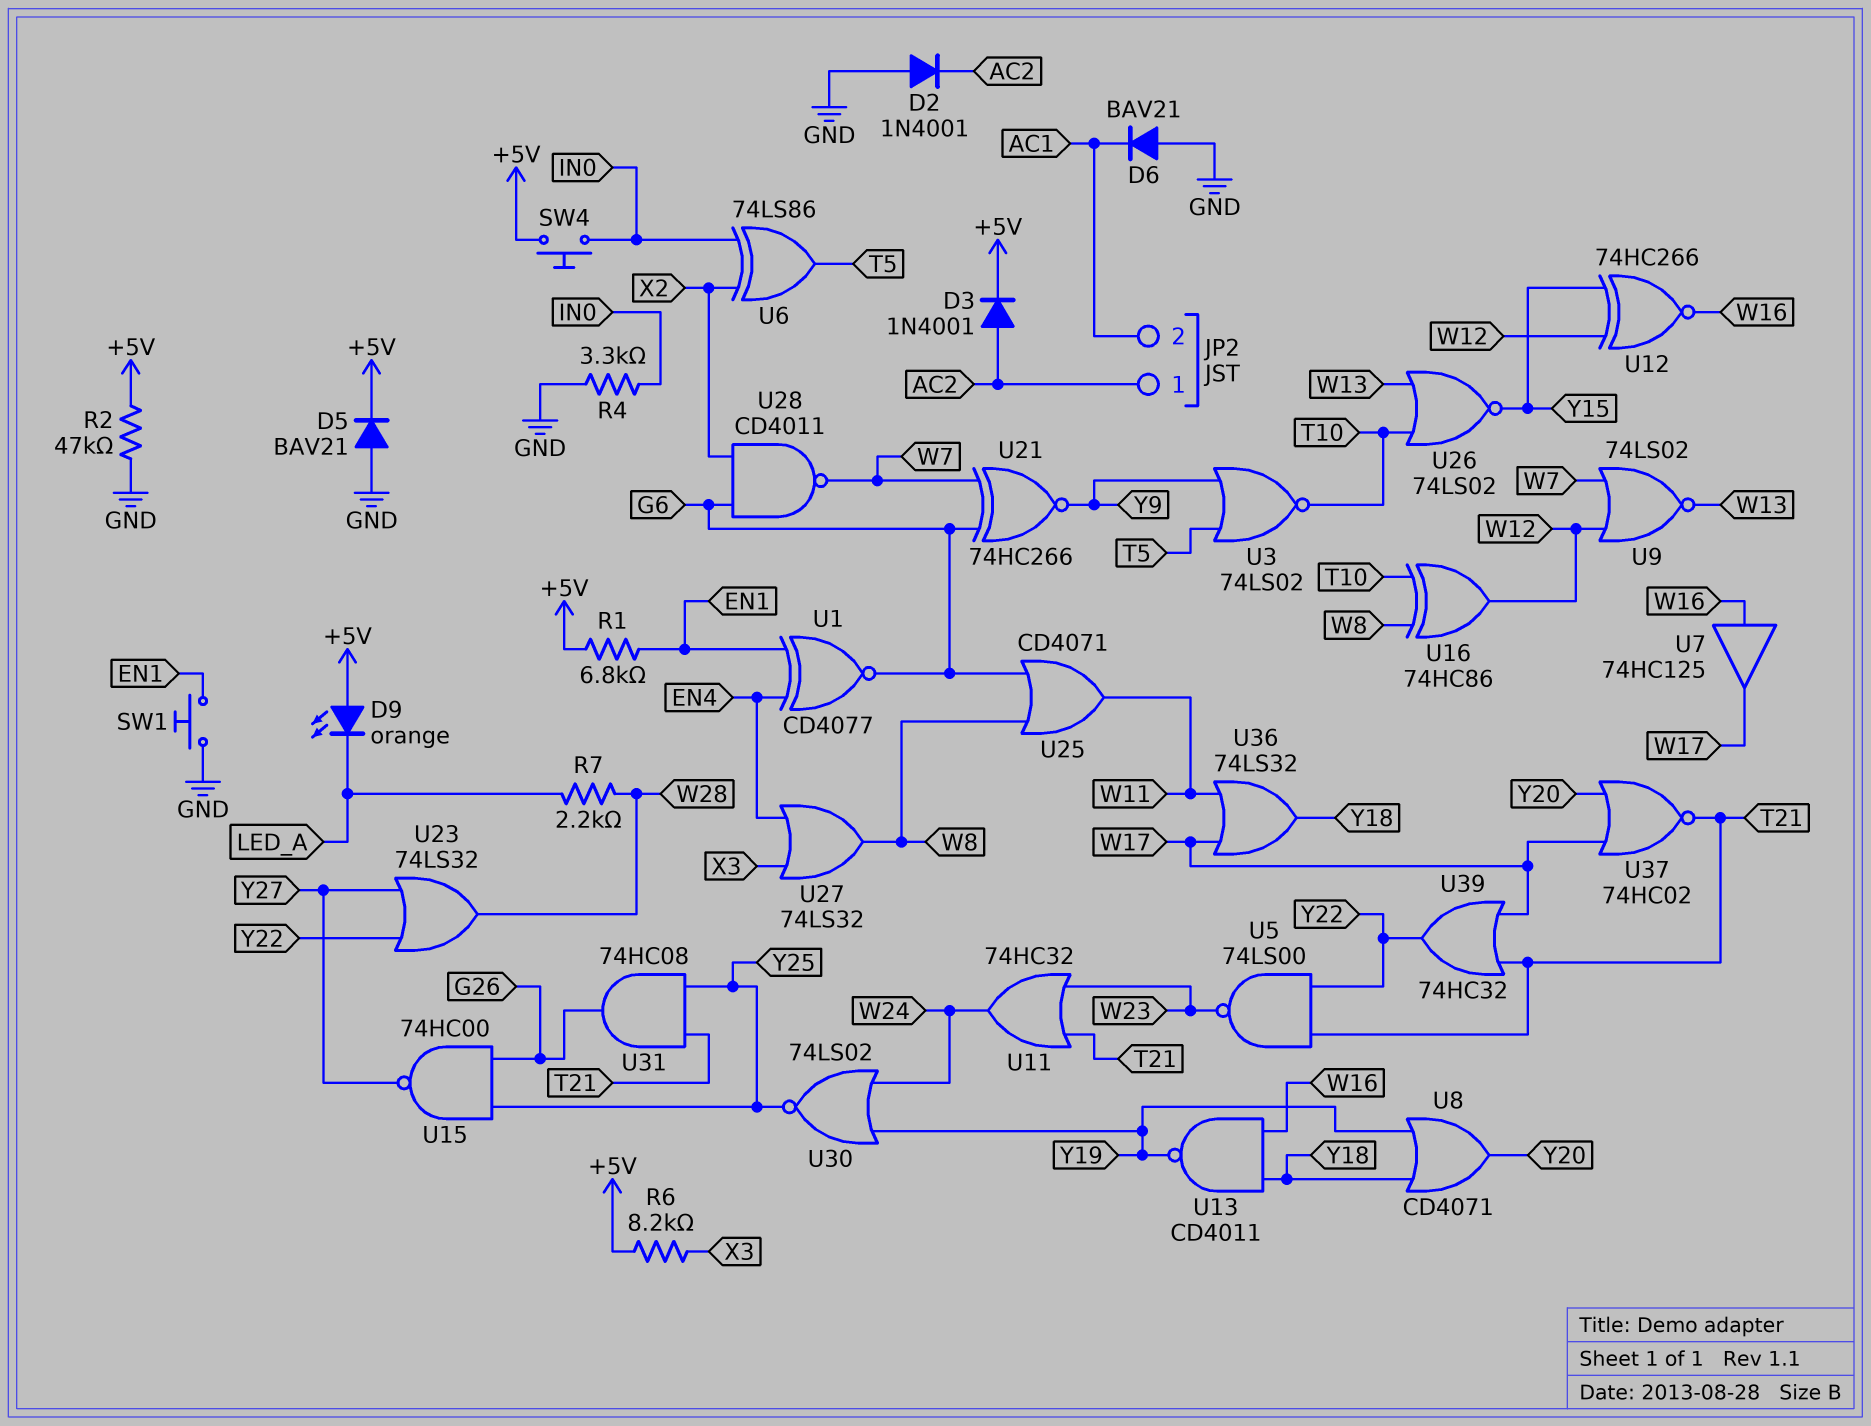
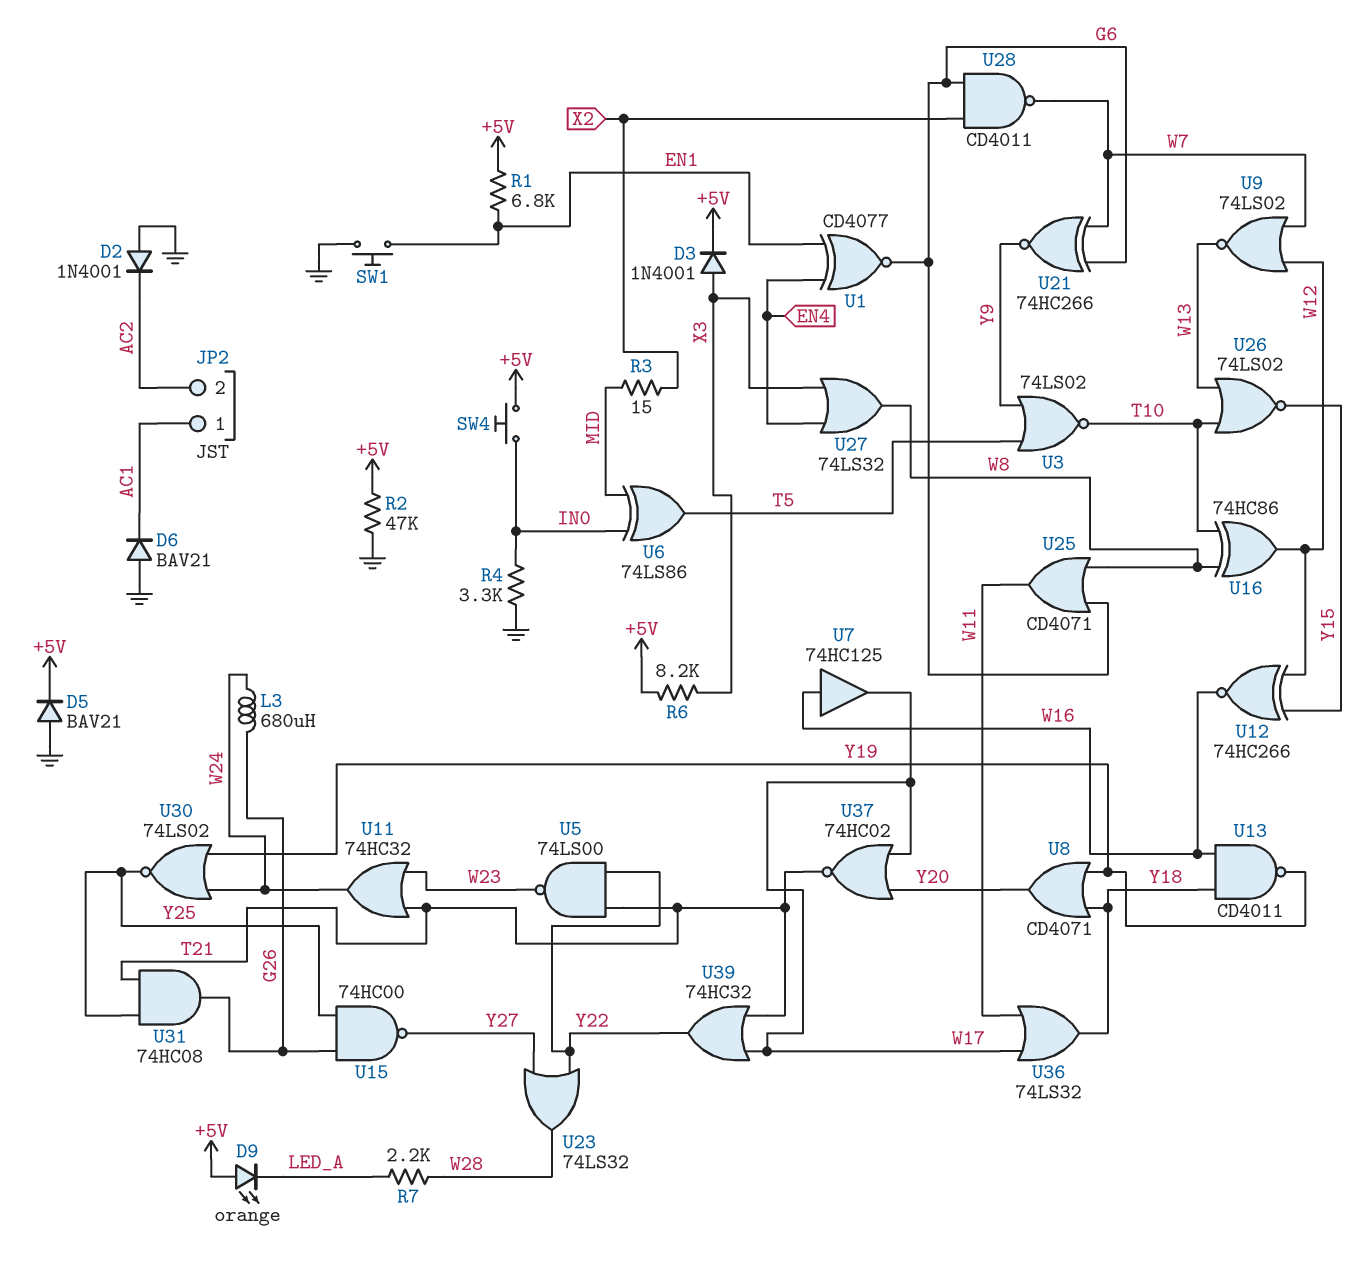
D3: diode 1N4001 (A AC2, K +5V) -> diode 1N4001 (A X3, K +5V)
JP2 pin 1: AC2 -> AC1
JP2 pin 2: AC1 -> AC2
L3: none -> 680uH (G26, W24)
R3: none -> 15 (MID, X2)
U6: XOR 74LS86 (in IN0, in X2, out T5) -> XOR 74LS86 (in IN0, in MID, out T5)

